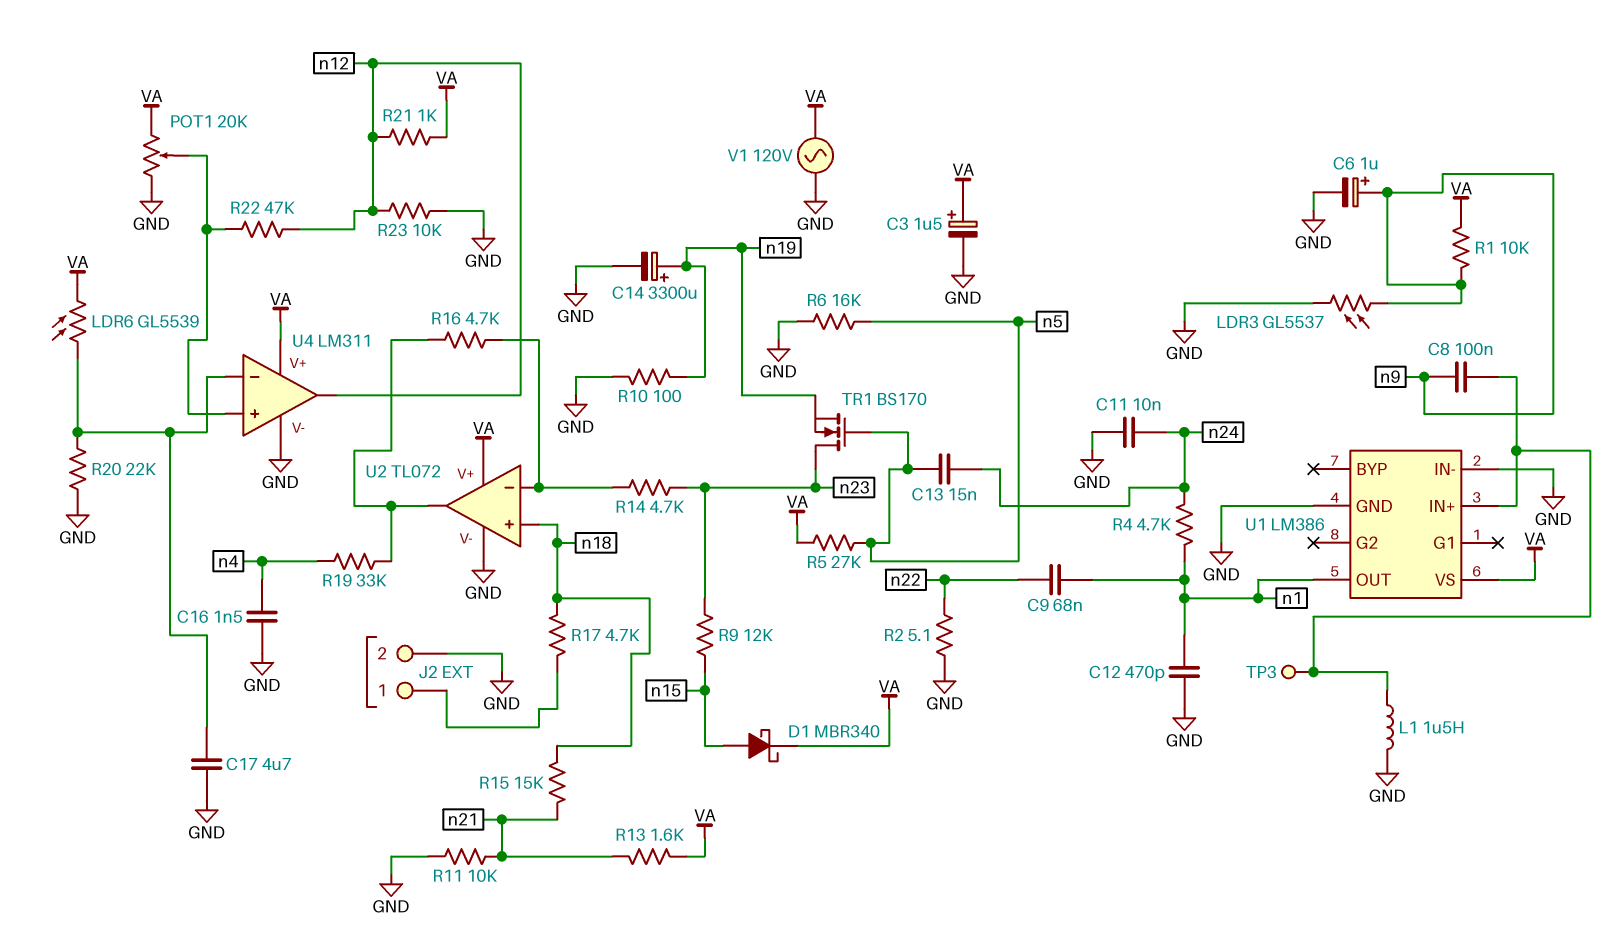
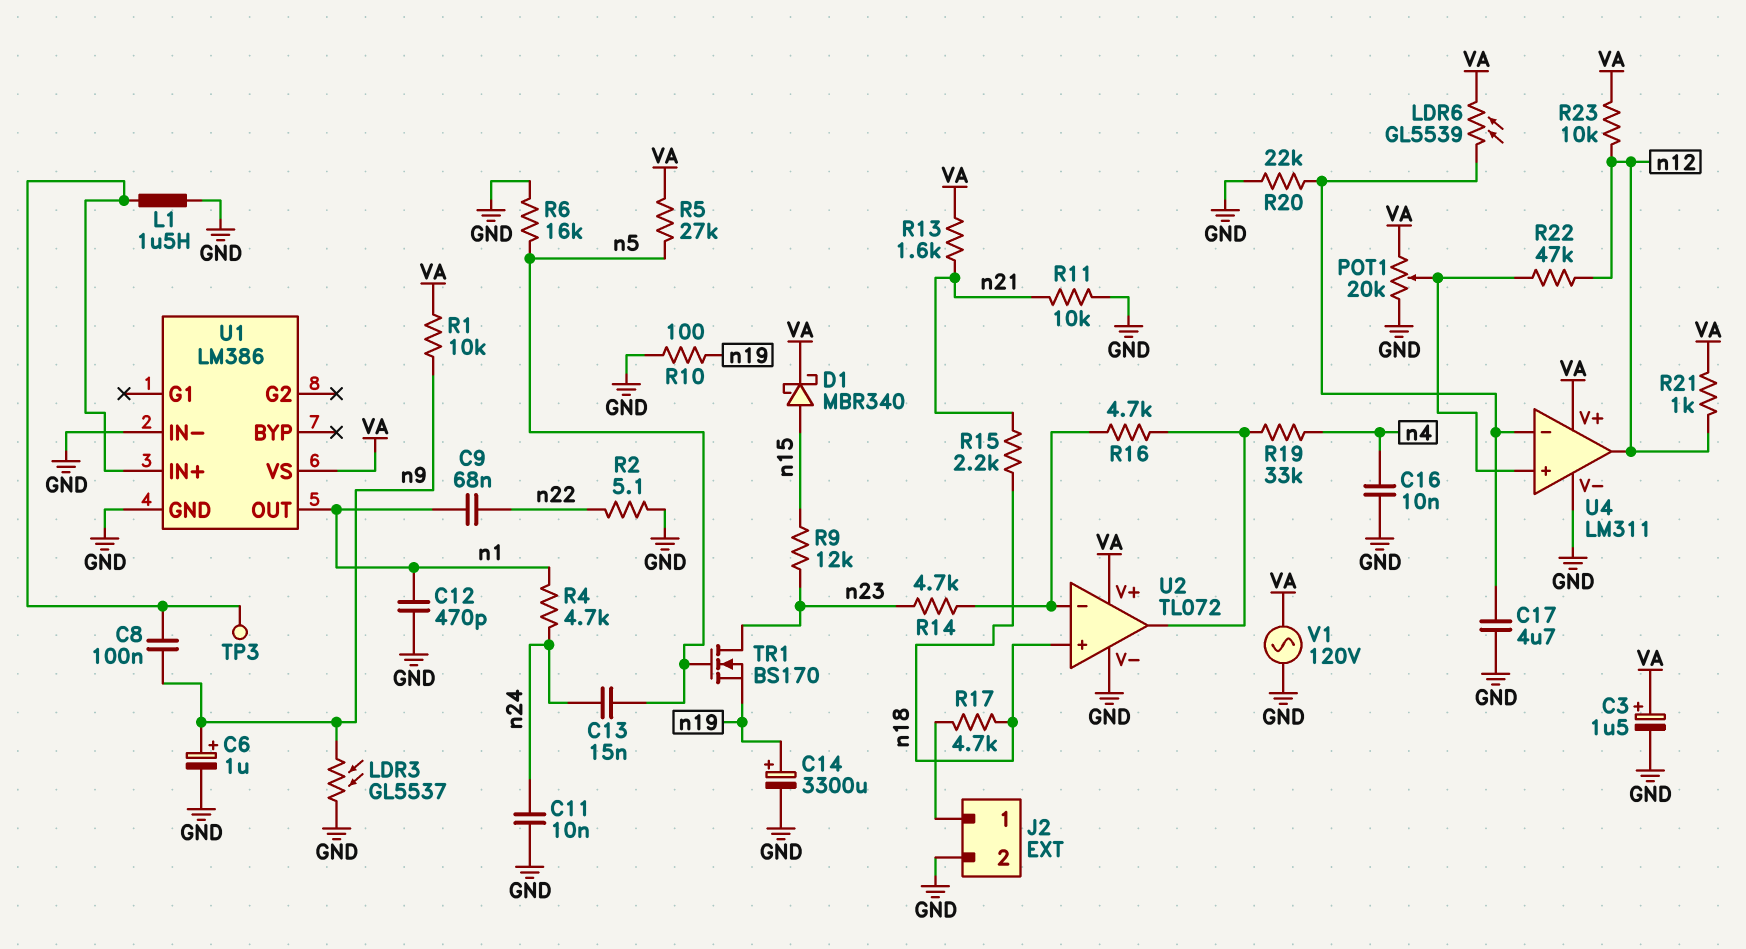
C16: 1.5nF (GND, n4) -> 10nF (GND, n4)
R15: 15k (n18, n21) -> 2.2k (n18, n21)
R23: 10k (GND, n12) -> 10k (VA, n12)

